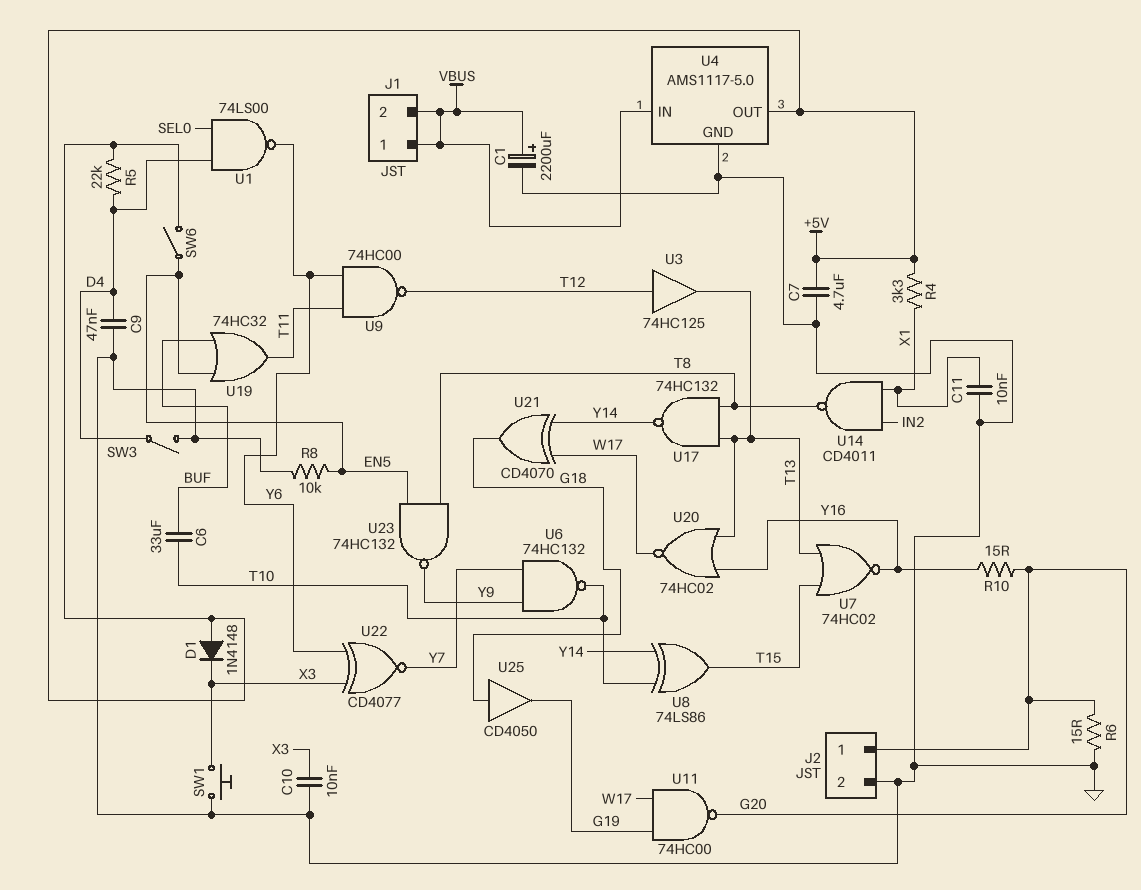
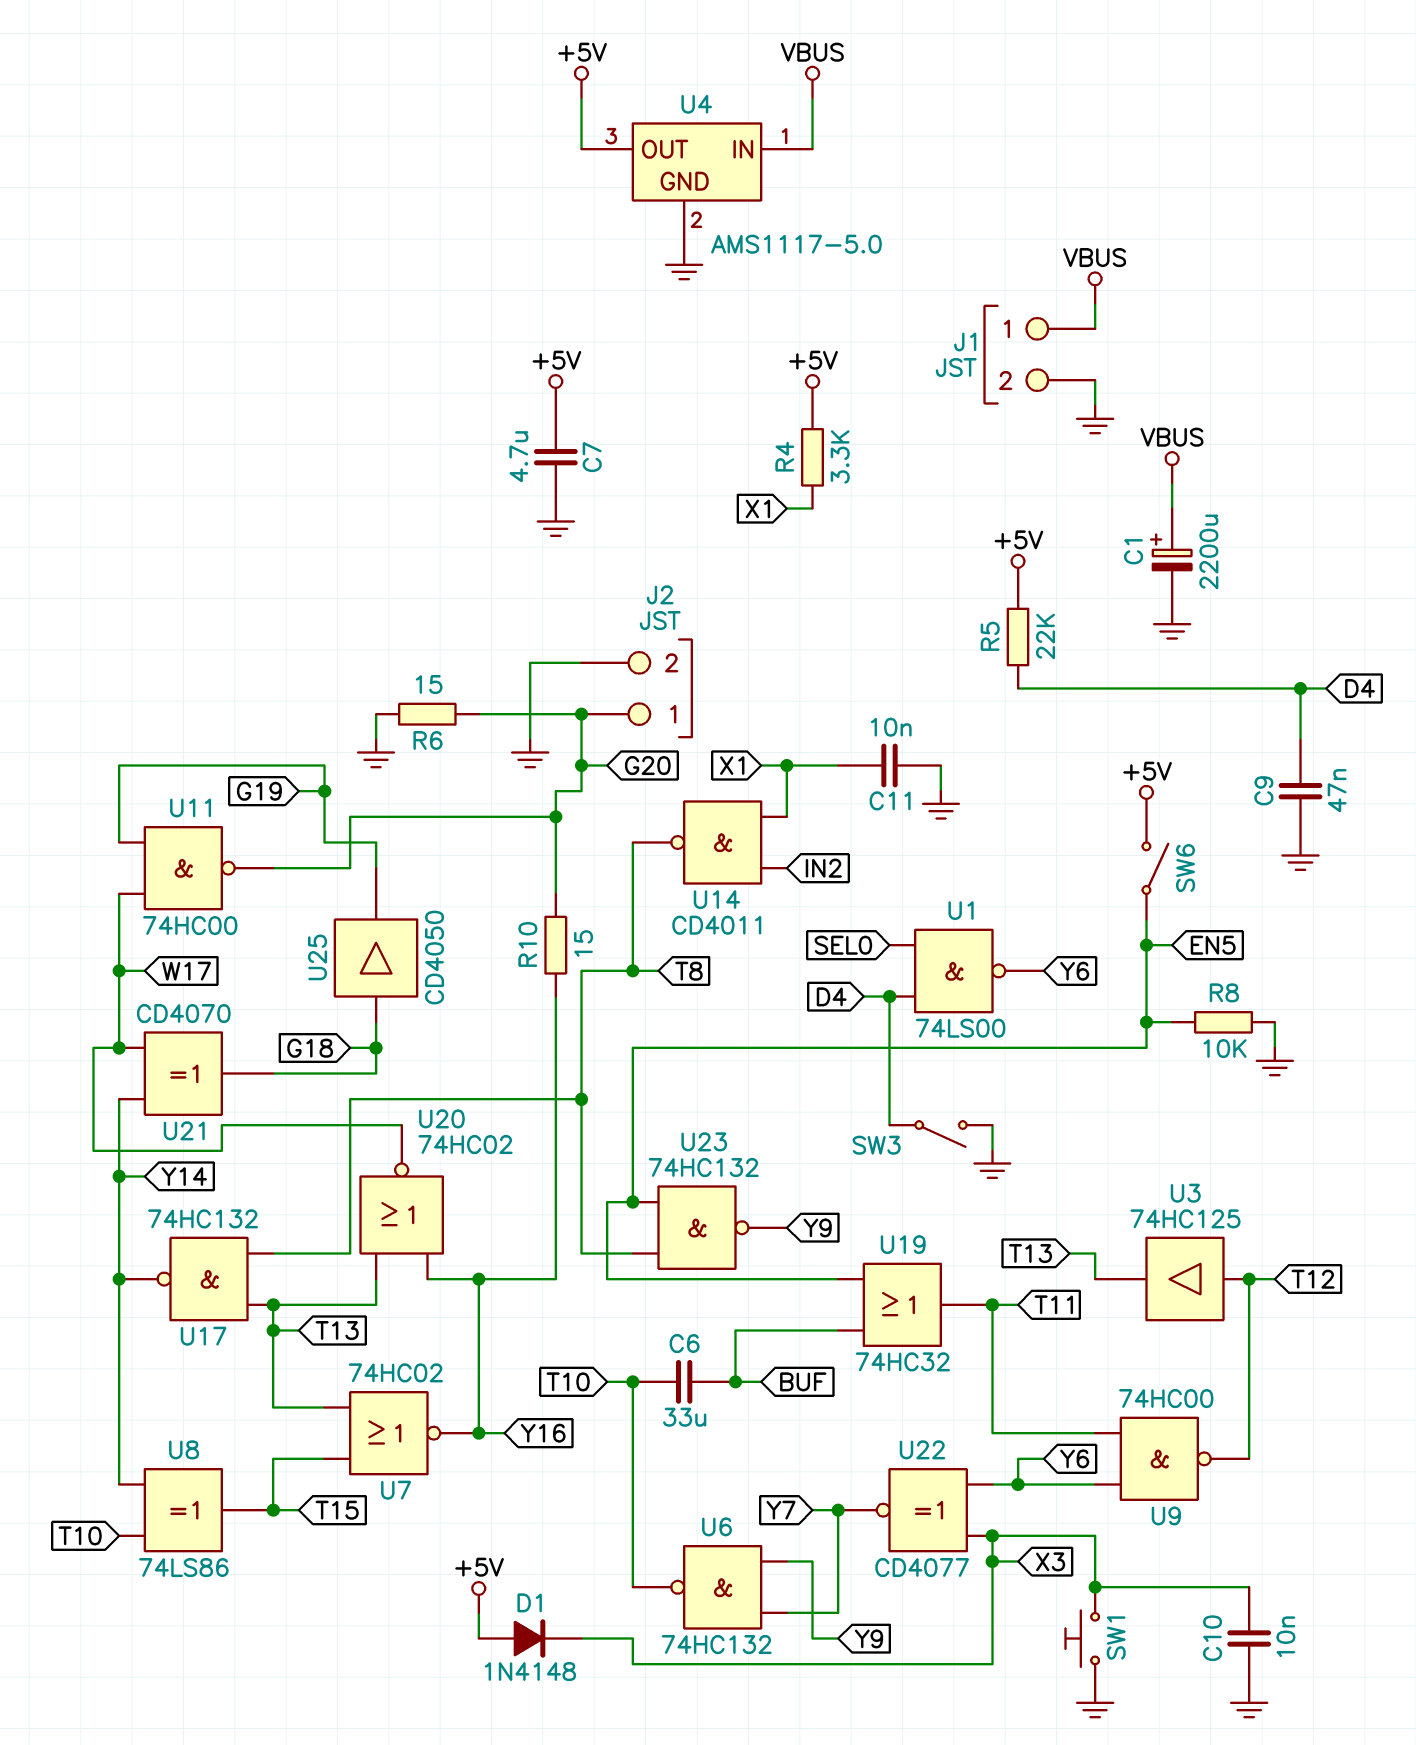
J1 pin 2: VBUS -> GND

